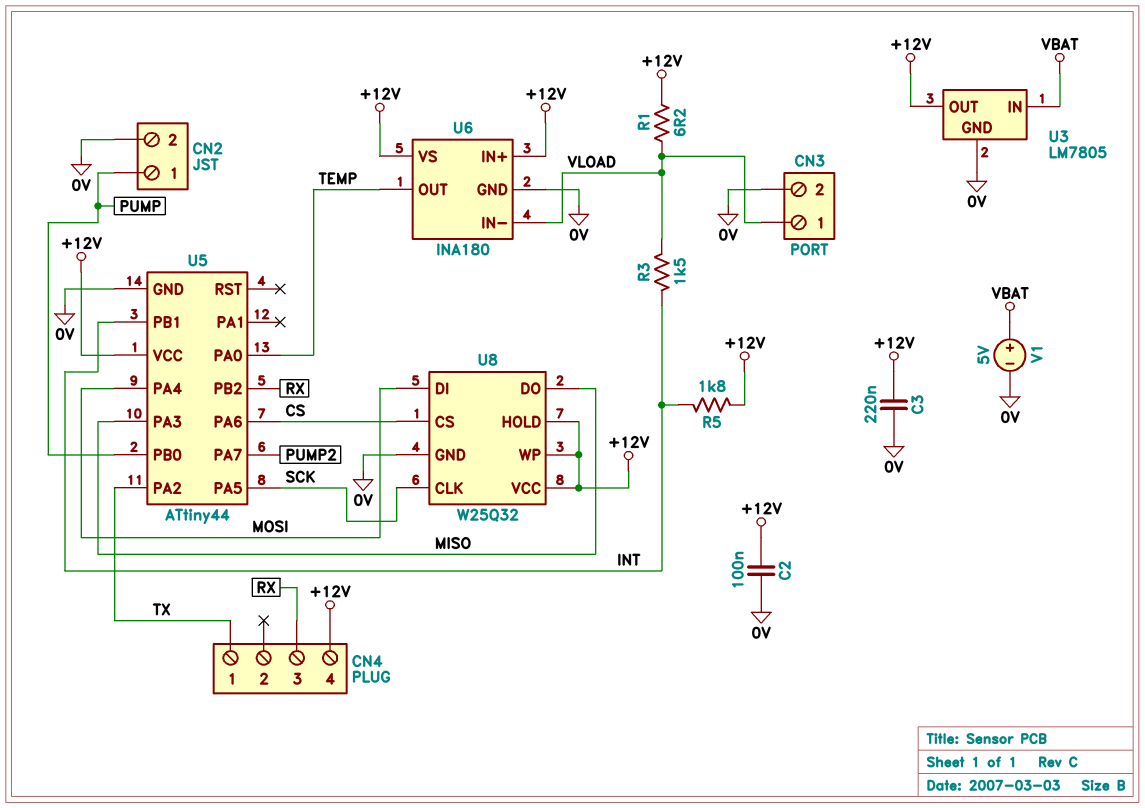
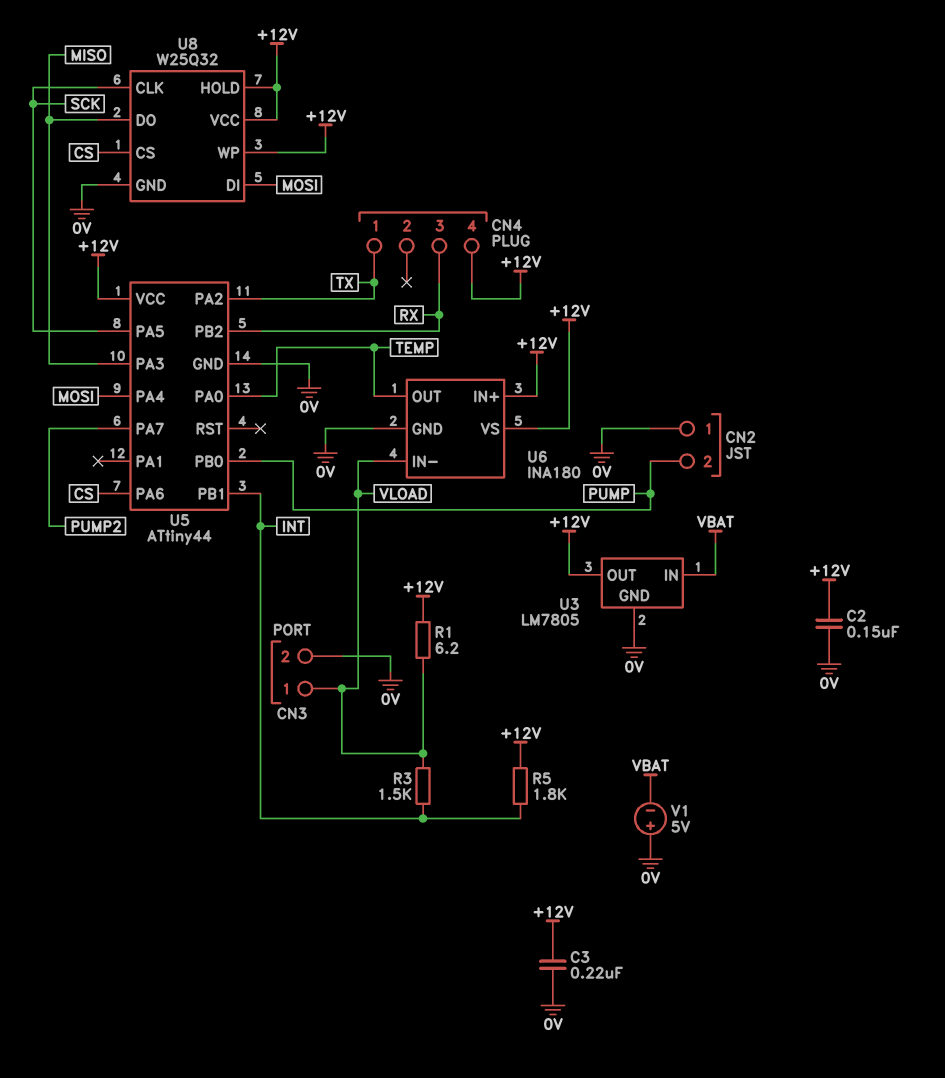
C2: 100nF (+12V, 0V) -> 150nF (+12V, 0V)
CN2 pin 1: PUMP -> 0V
CN2 pin 2: 0V -> PUMP
V1: 5V (plus VBAT, minus 0V) -> 5V (plus 0V, minus VBAT)

